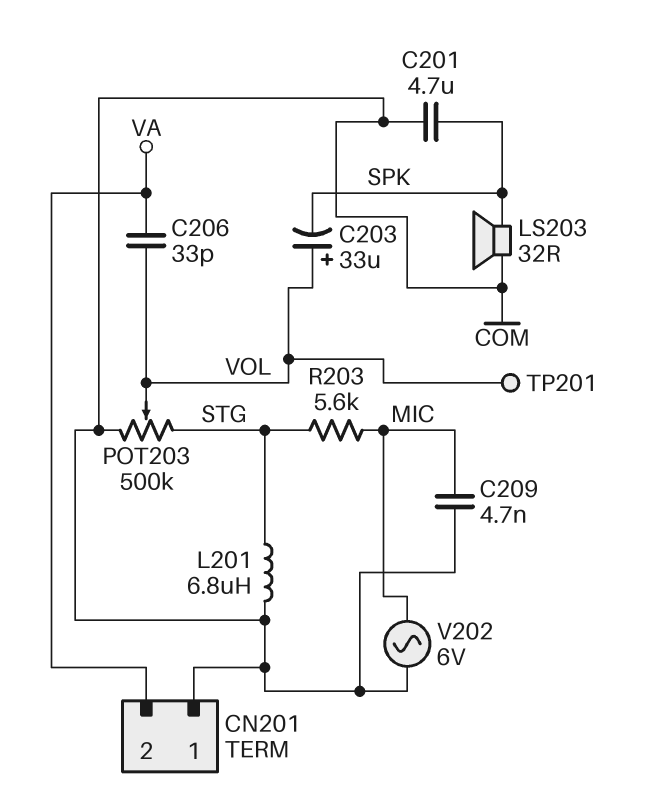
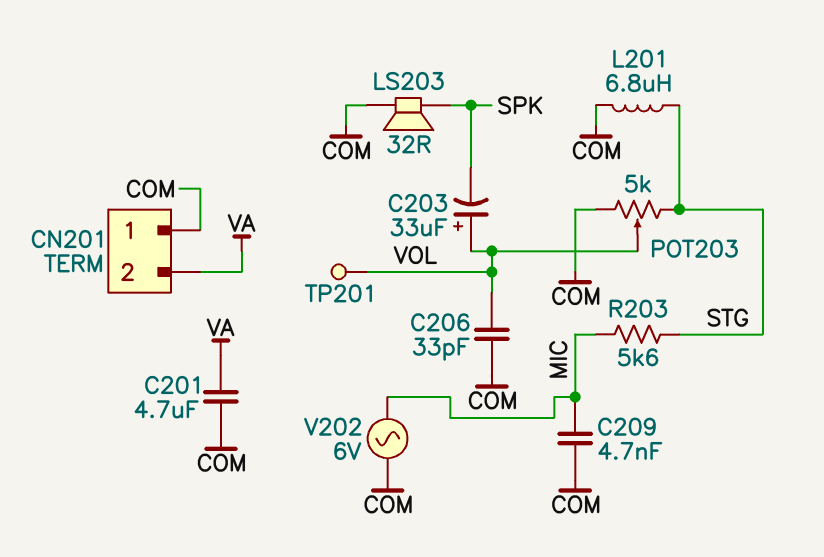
C201: 4.7uF (COM, SPK) -> 4.7uF (COM, VA)
C206: 33pF (VA, VOL) -> 33pF (COM, VOL)
POT203: 500k (COM, STG, wiper VOL) -> 5k (COM, STG, wiper VOL)

